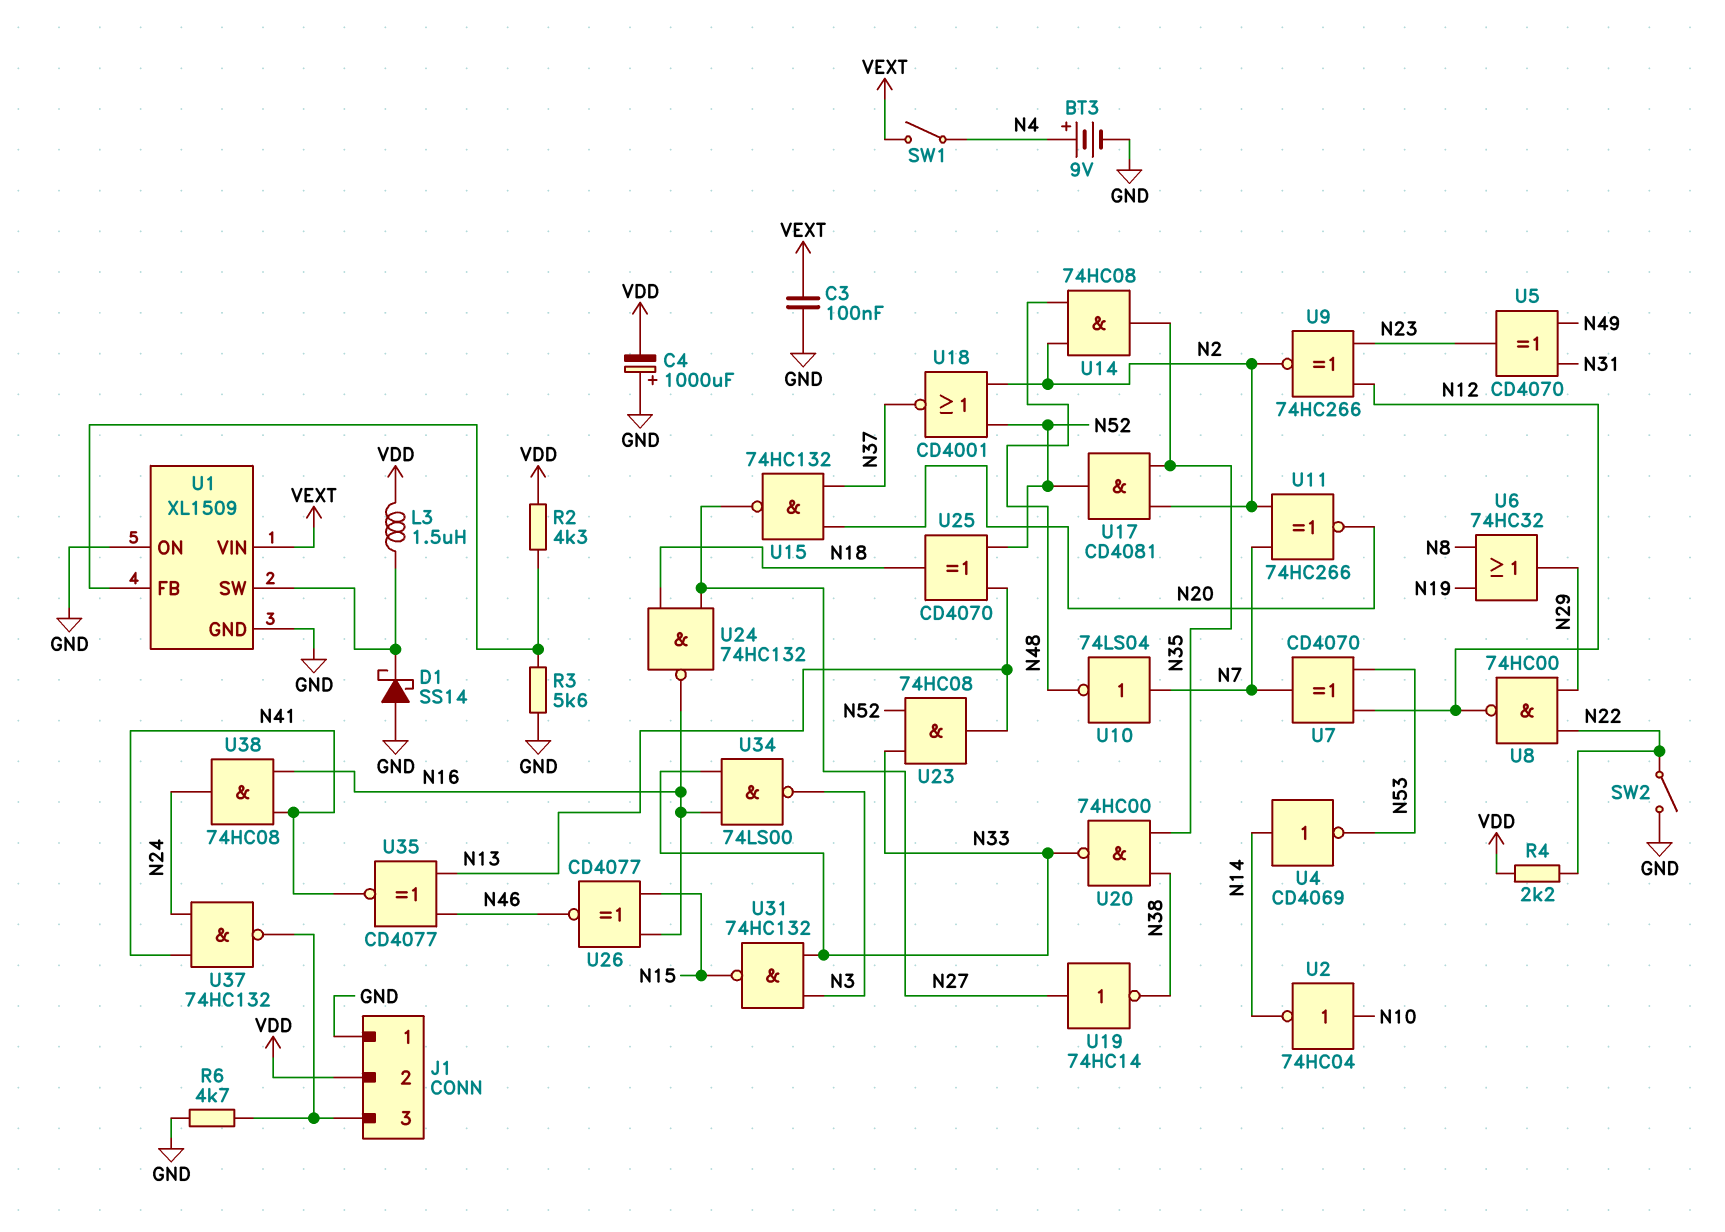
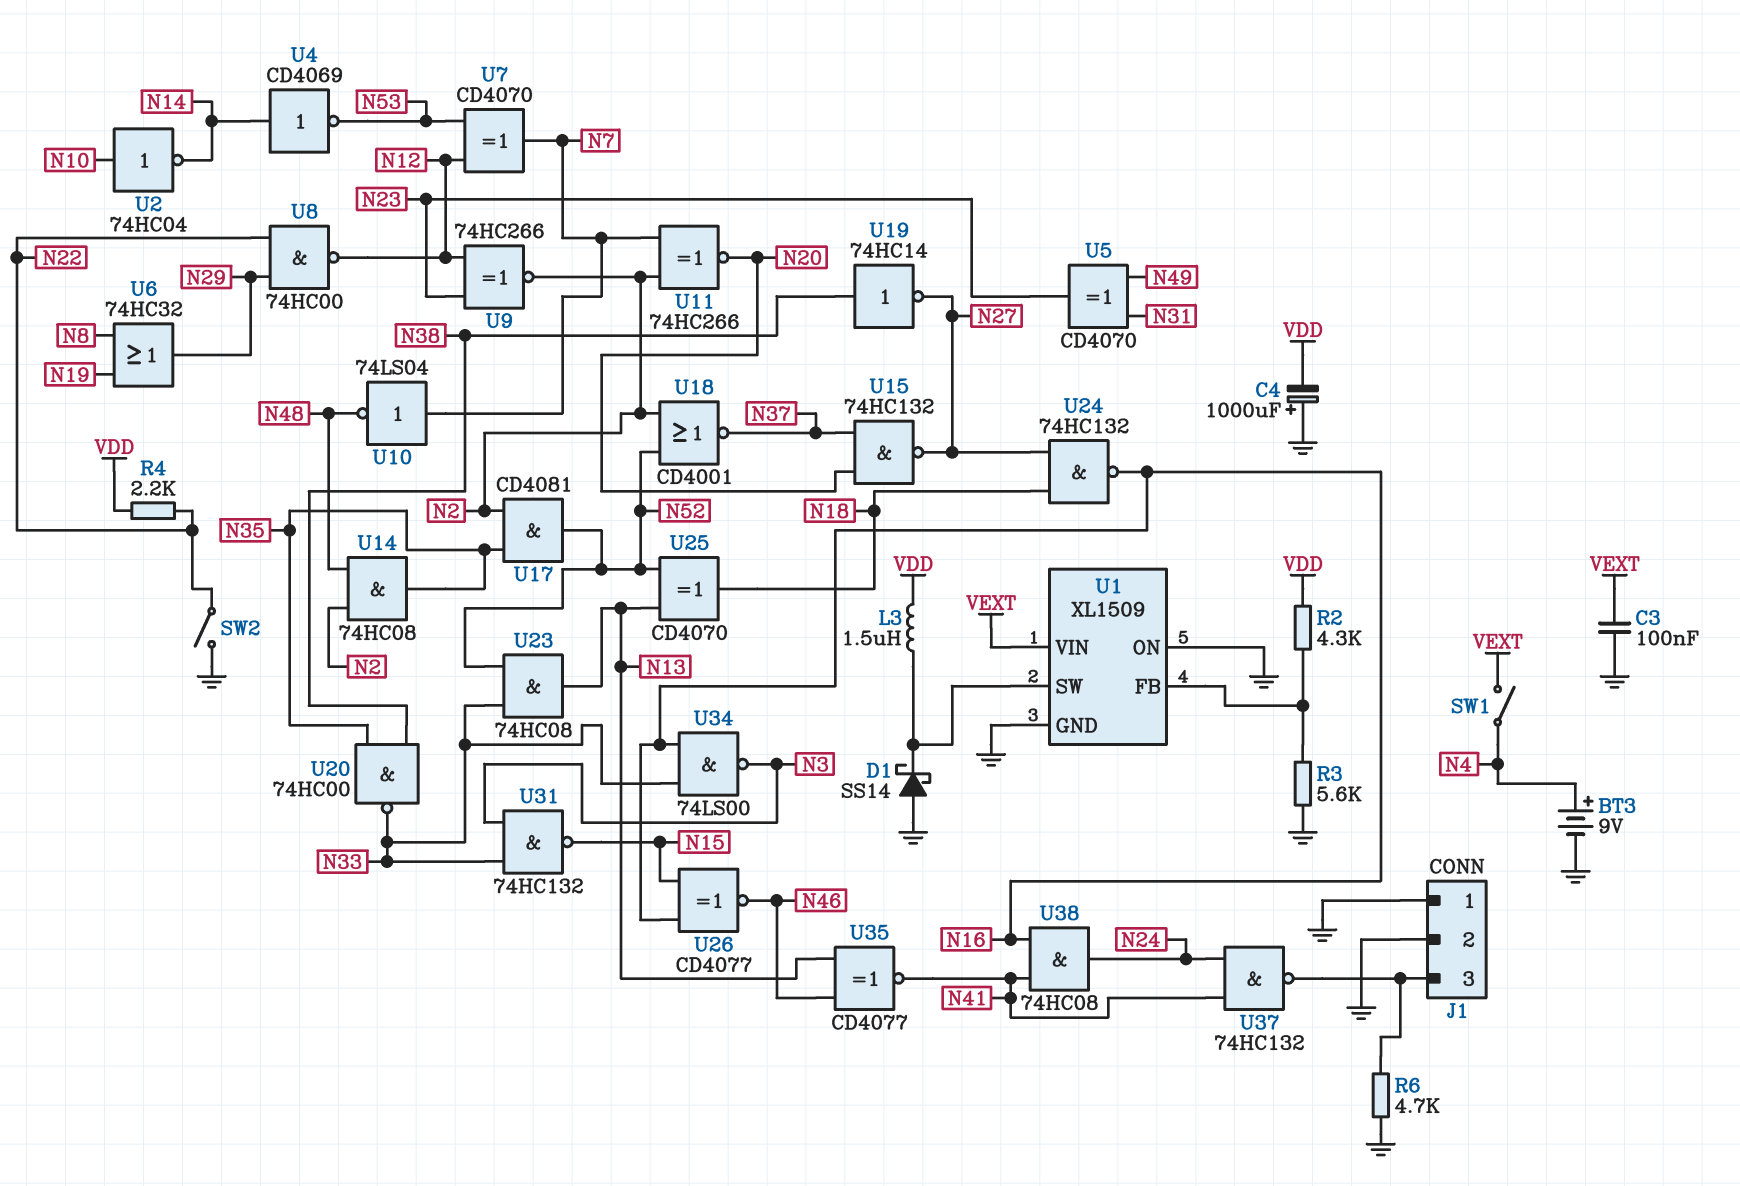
J1 pin 2: VDD -> GND
U19: NOT 74HC14 (in N27, out N38) -> NOT 74HC14 (in N38, out N27)

